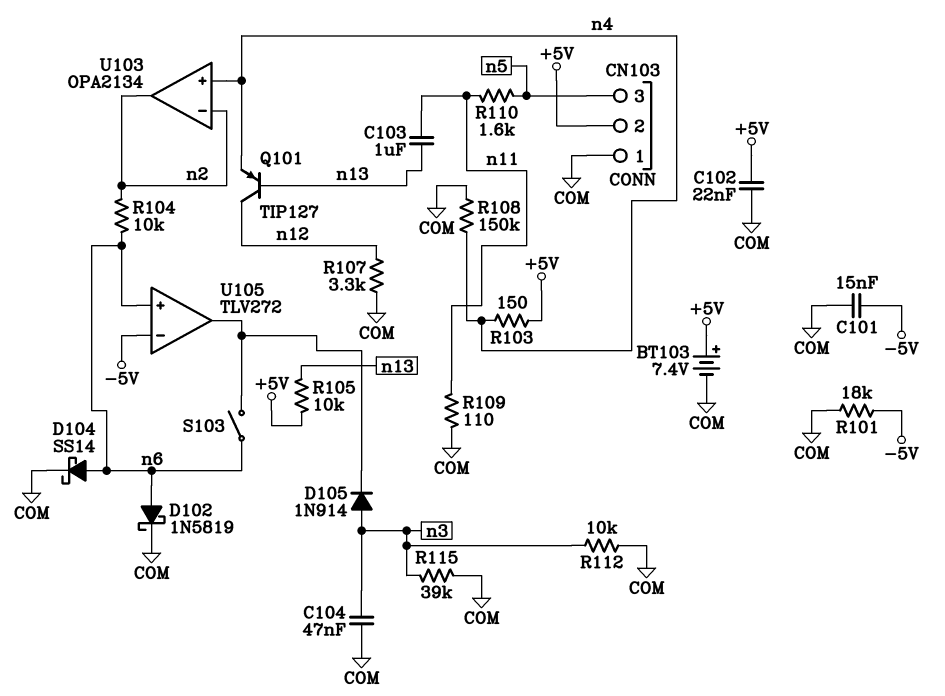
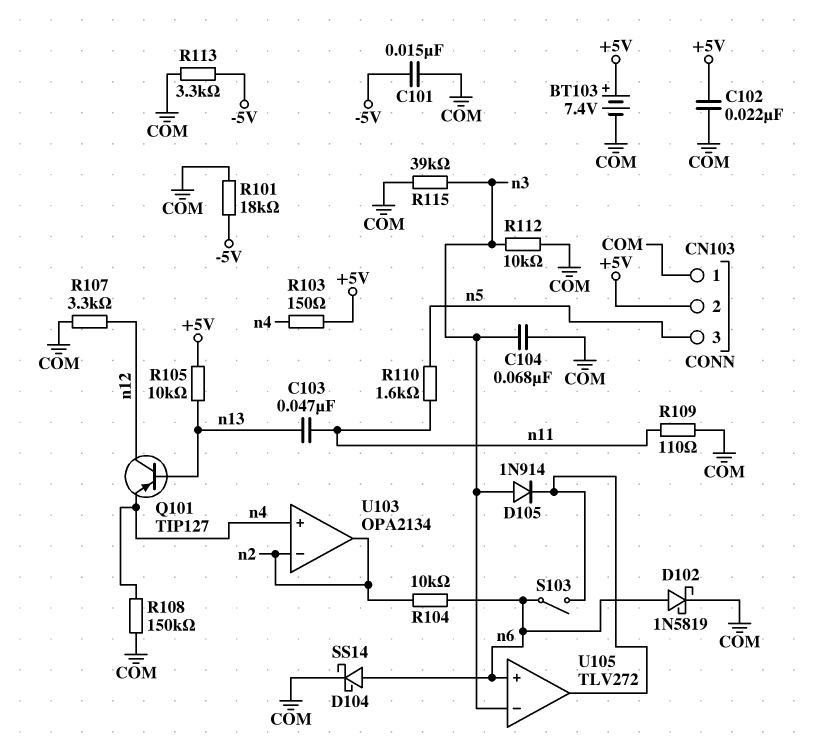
C103: 1uF (n11, n13) -> 47nF (n11, n13)
C104: 47nF (COM, n3) -> 68nF (COM, n3)
R113: none -> 3.3k (-5V, COM)
U105 pin in-: -5V -> n3

